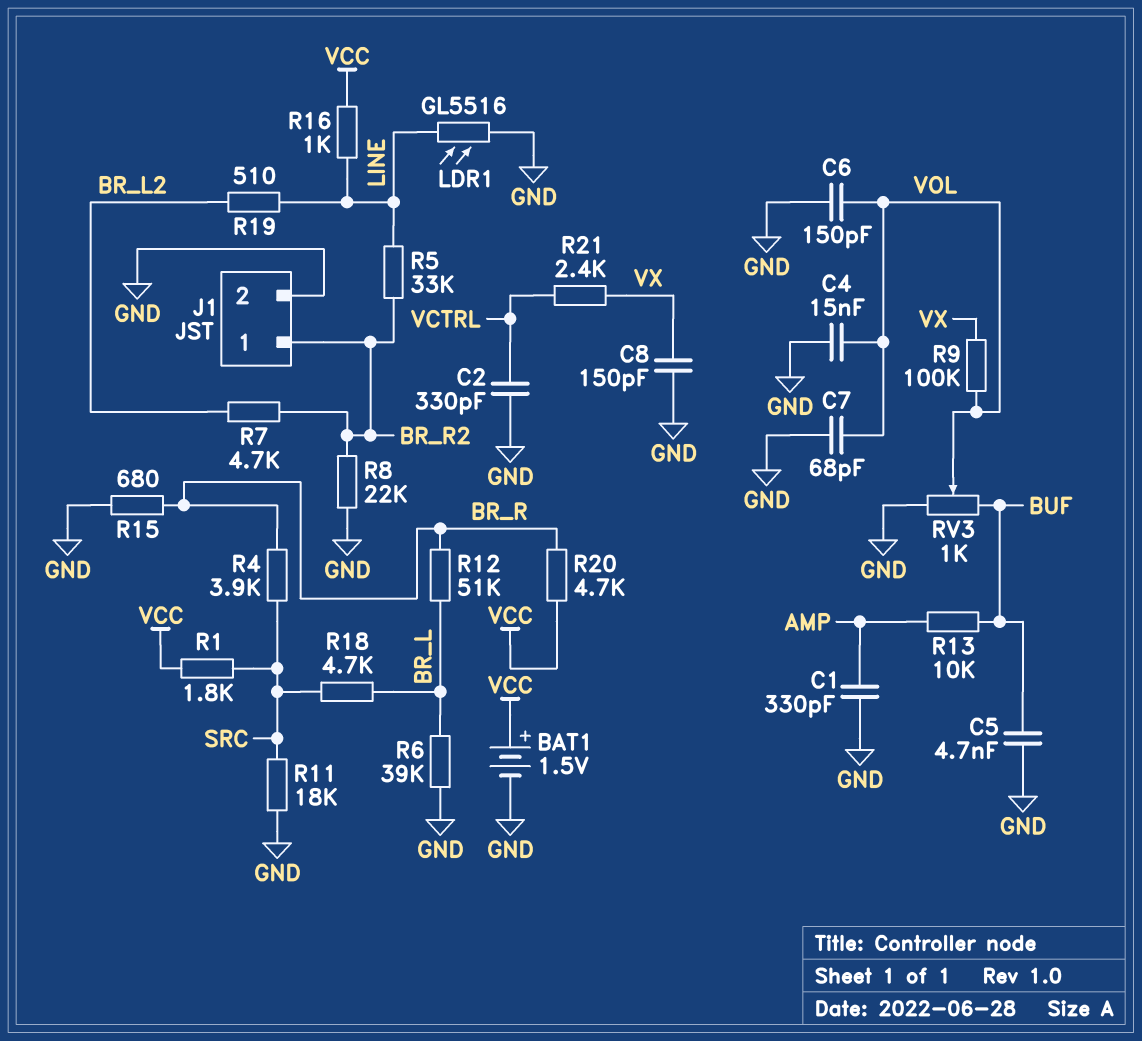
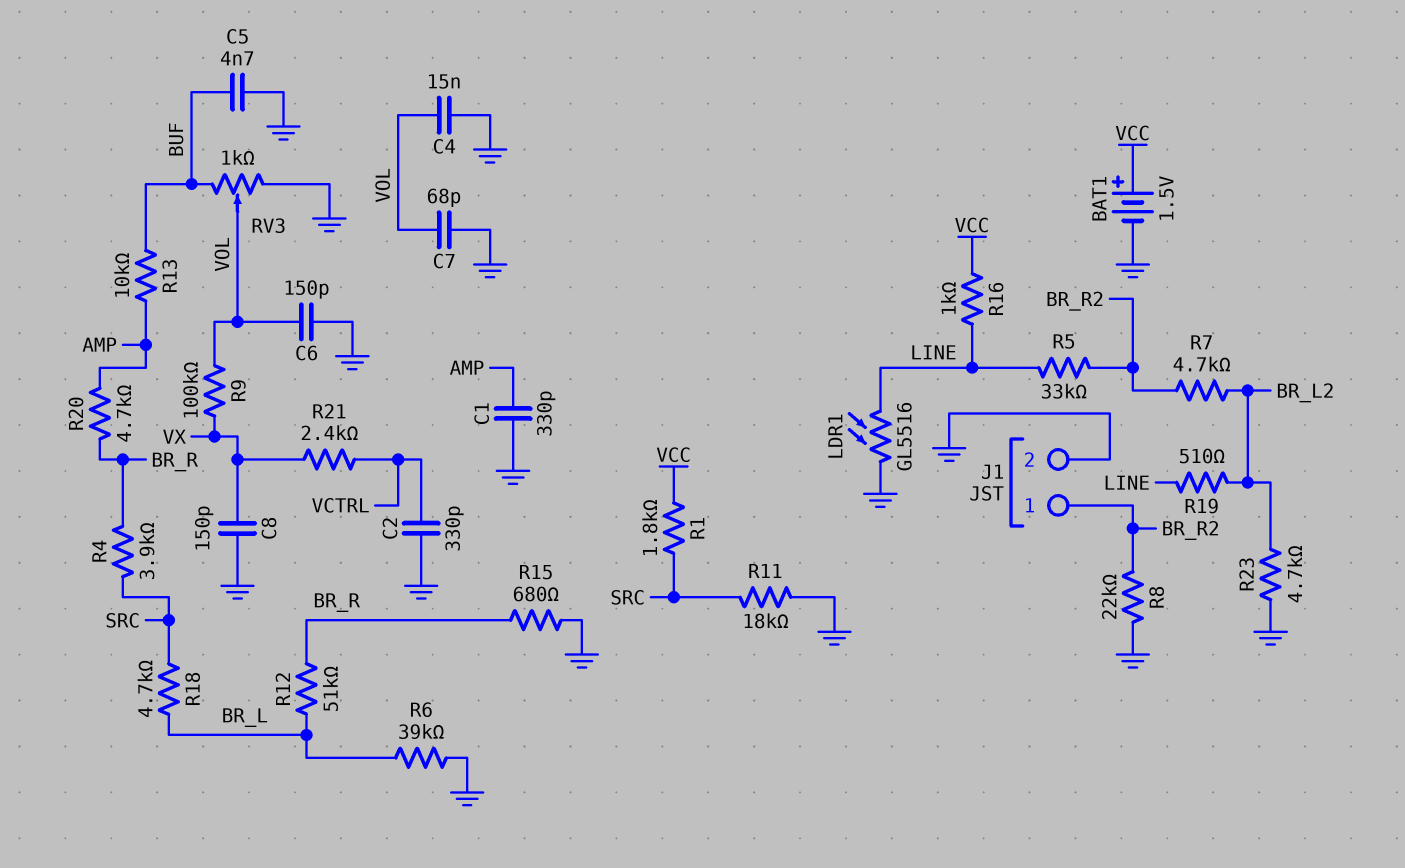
R20: 4.7k (BR_R, VCC) -> 4.7k (AMP, BR_R)
R23: none -> 4.7k (BR_L2, GND)

